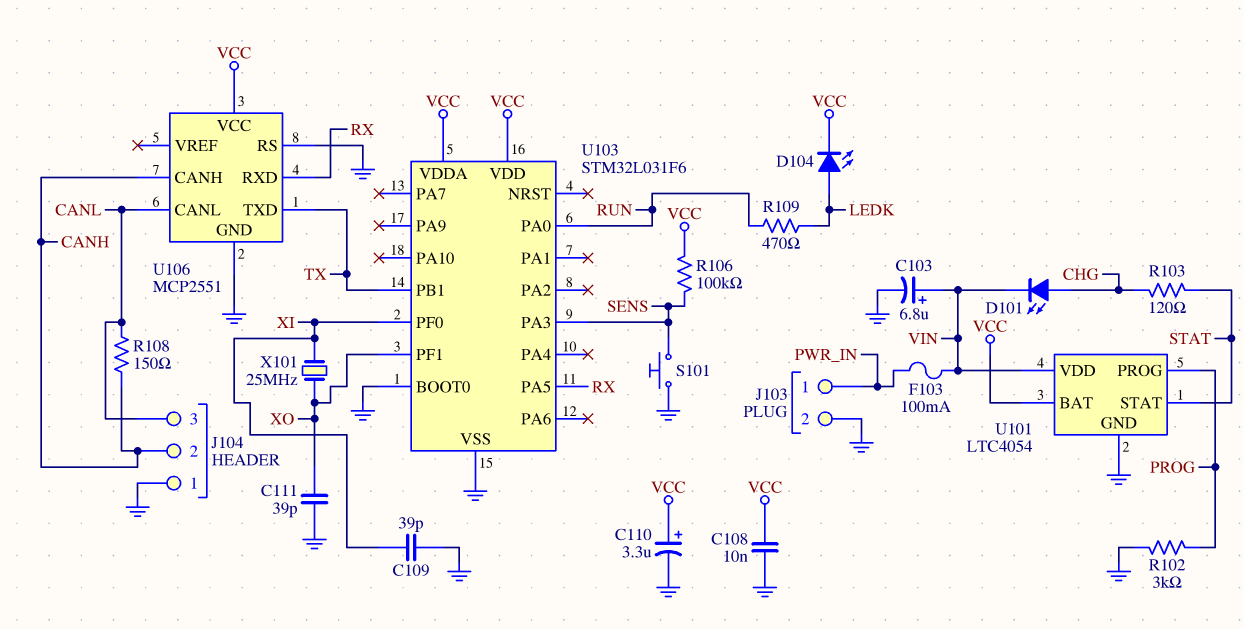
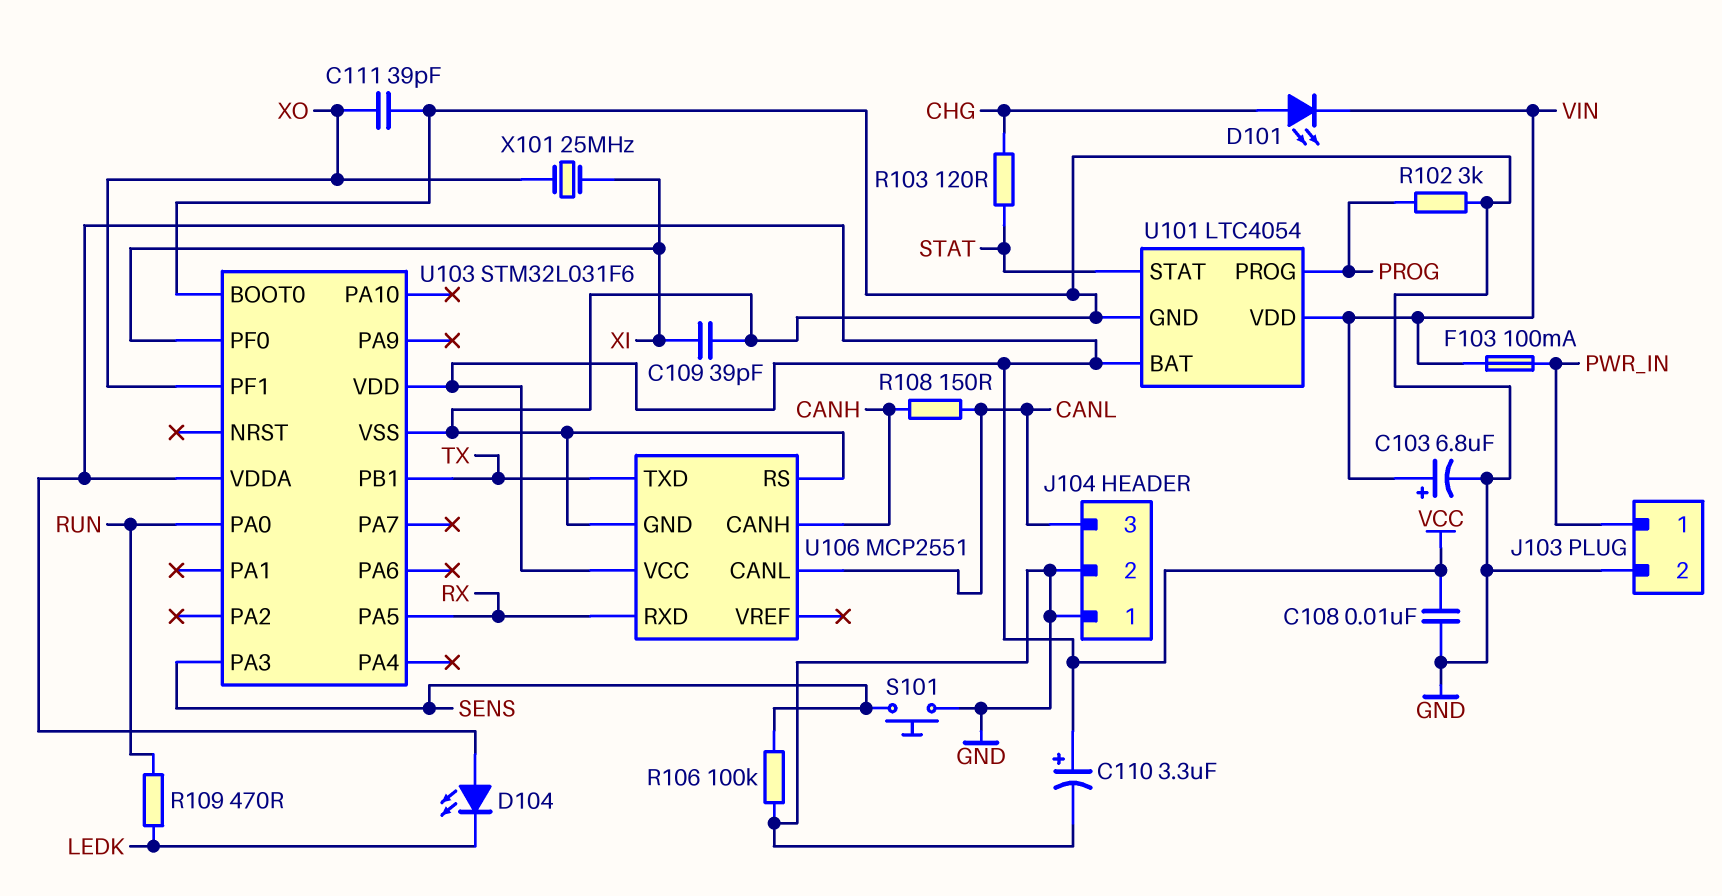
D104: LED (A LEDK, K VCC) -> LED (A VCC, K LEDK)
J104 pin 2: CANH -> GND
R106: 100k (SENS, VCC) -> 100k (GND, SENS)

